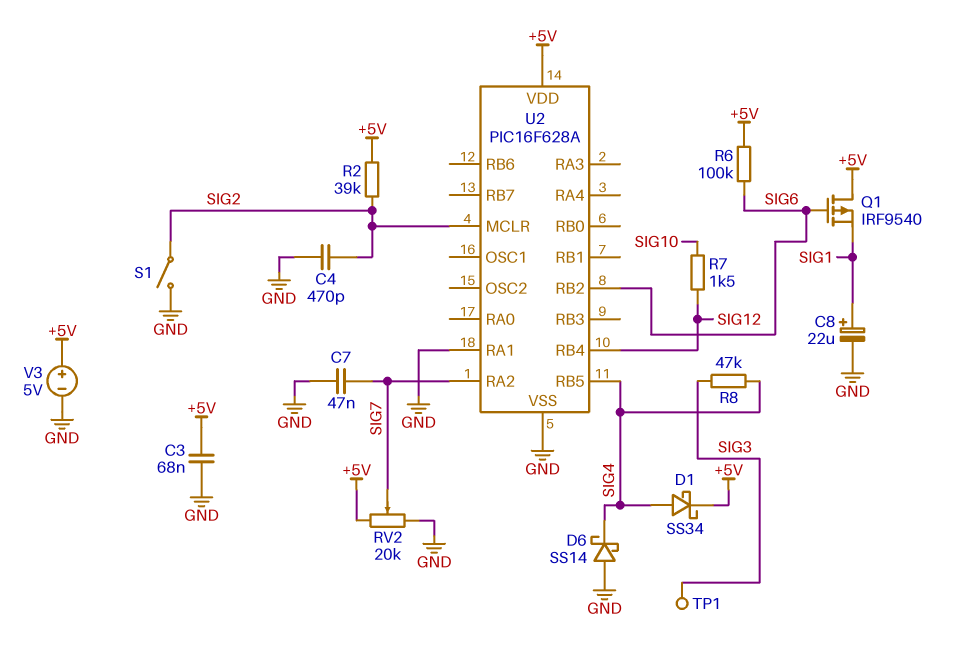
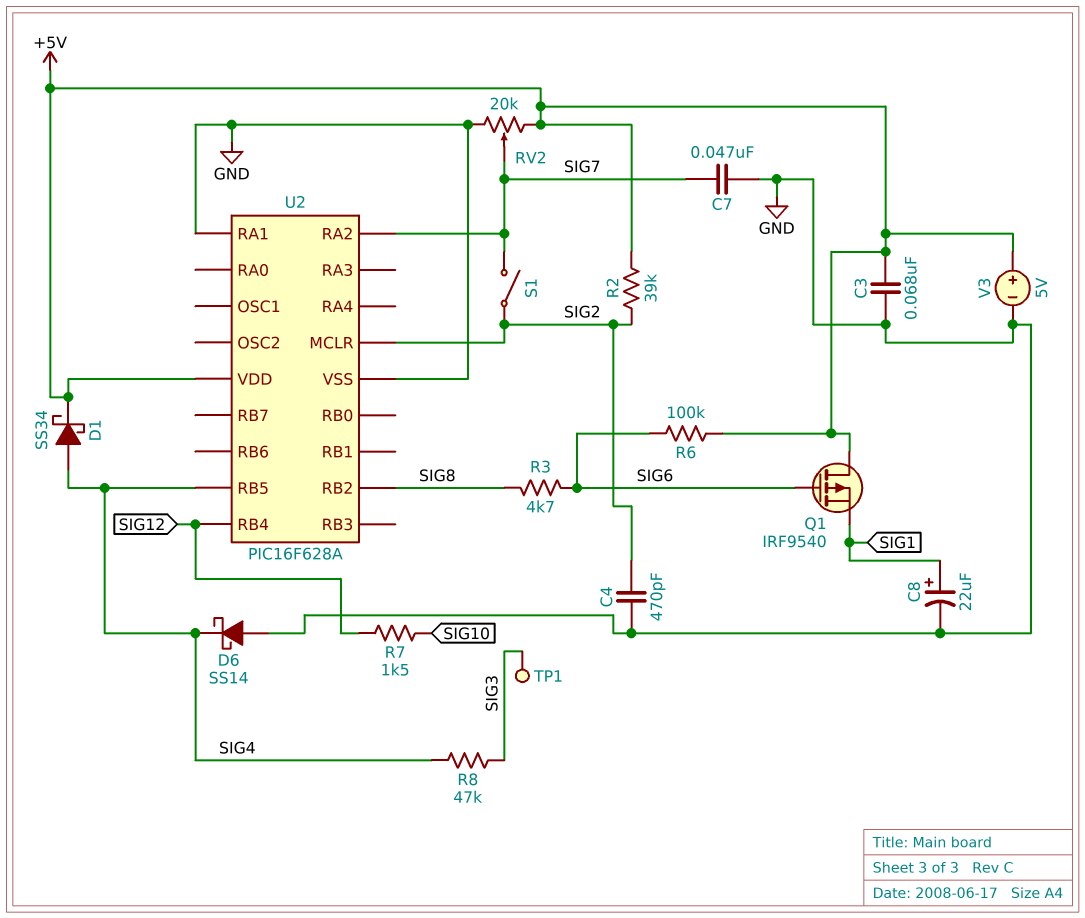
R3: none -> 4.7k (SIG6, SIG8)
S1: switch (GND, SIG2) -> switch (SIG2, SIG7)
U2 pin RB2: SIG6 -> SIG8

